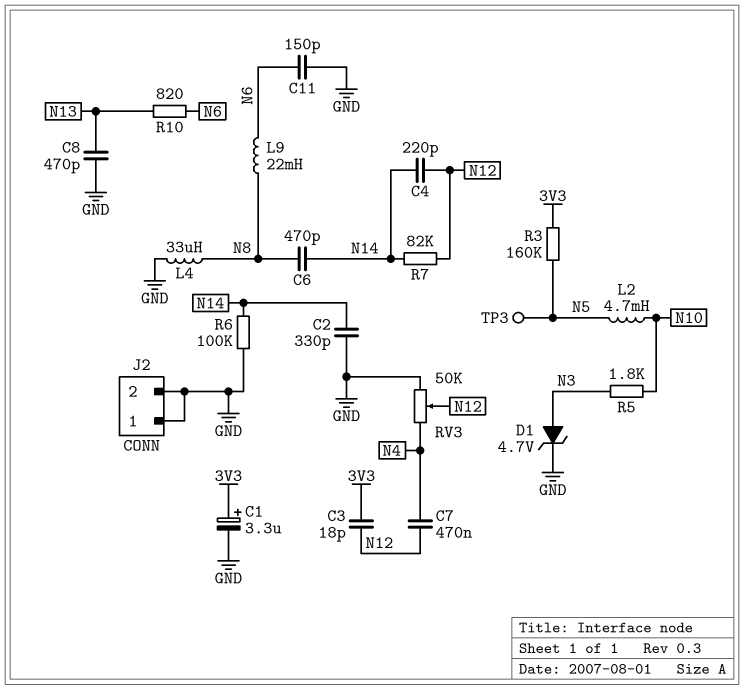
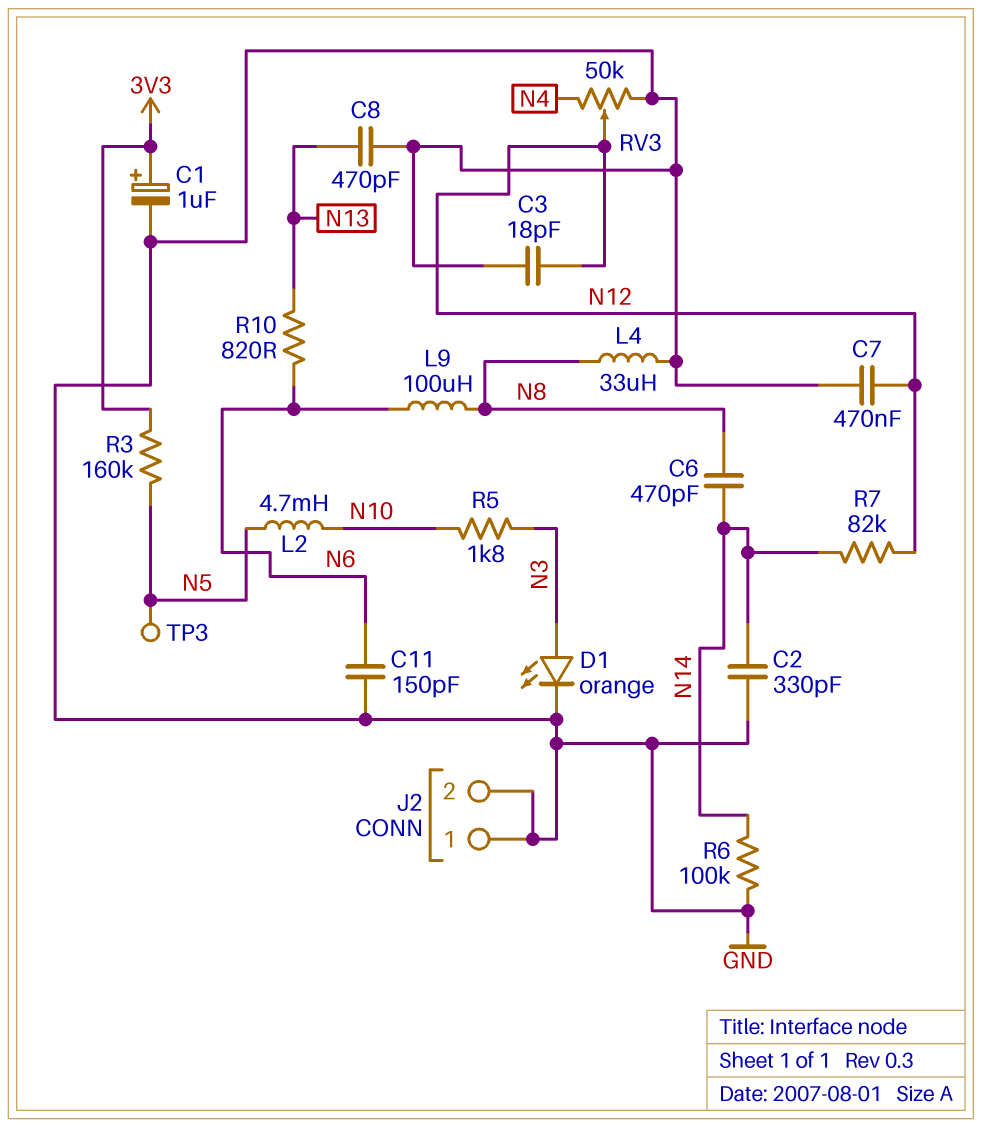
C1: 3.3uF (plus 3V3, minus GND) -> 1uF (plus 3V3, minus GND)
C3: 18pF (3V3, N12) -> 18pF (GND, N12)
C4: 220pF (N12, N14) -> none
C7: 470nF (N4, N12) -> 470nF (GND, N12)
D1: zener 4.7V (A N3, K GND) -> LED orange (A N3, K GND)
L9: 22mH (N6, N8) -> 100uH (N6, N8)

